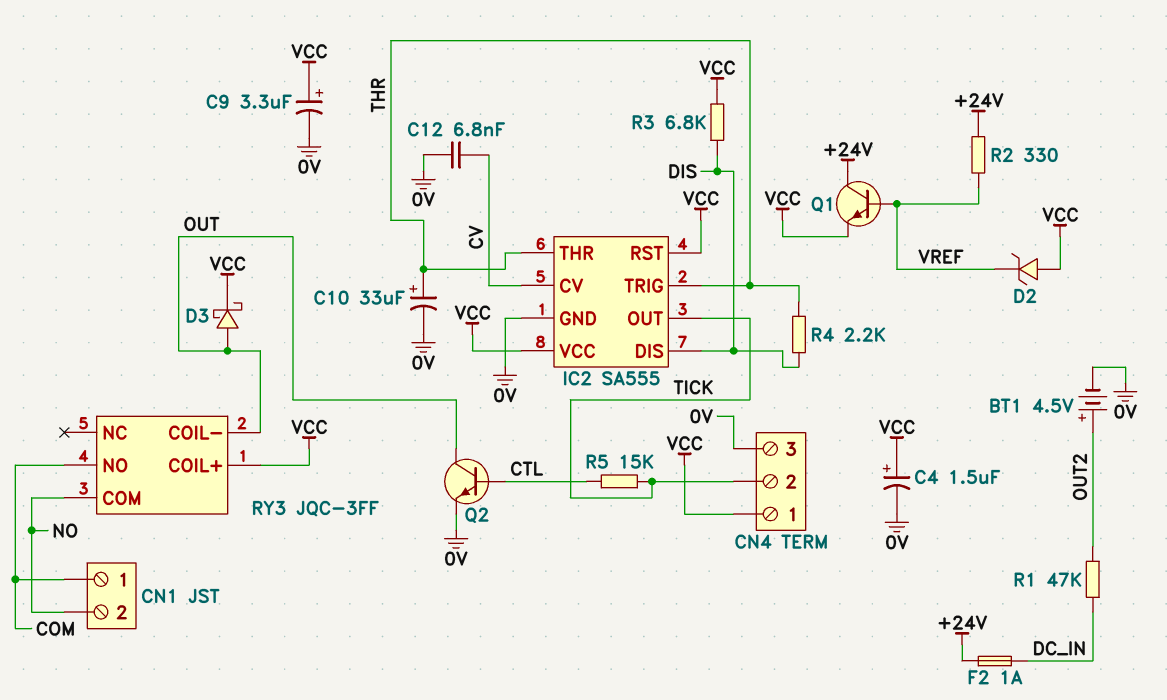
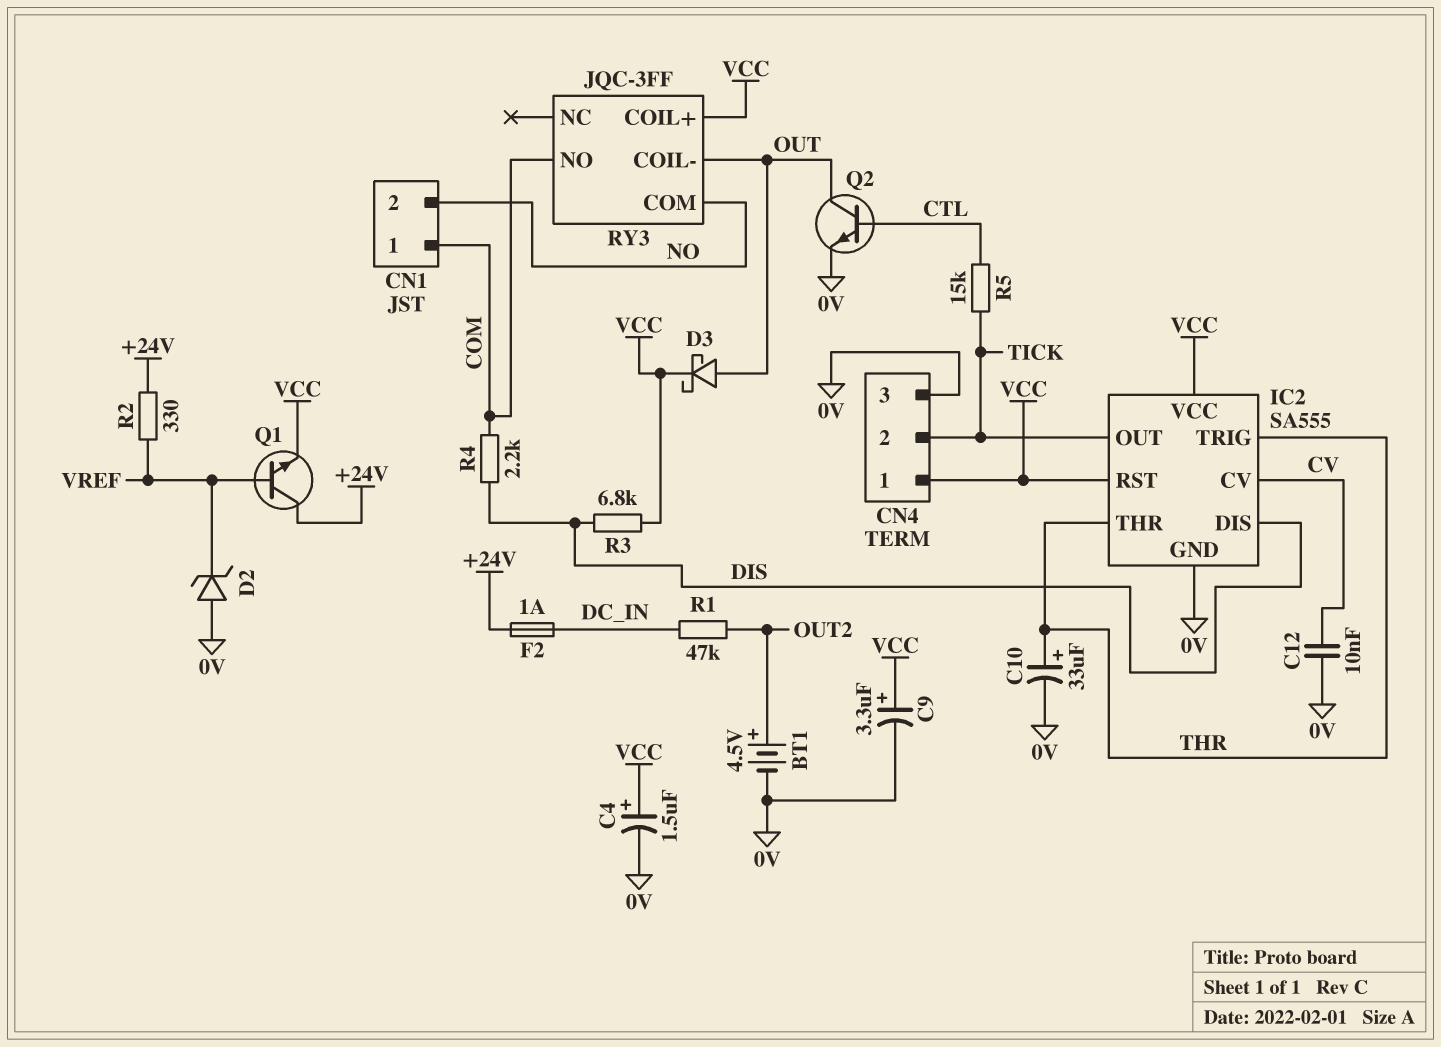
C12: 6.8nF (0V, CV) -> 10nF (0V, CV)
D2: zener (A VCC, K VREF) -> zener (A 0V, K VREF)
R4: 2.2k (DIS, THR) -> 2.2k (COM, DIS)

